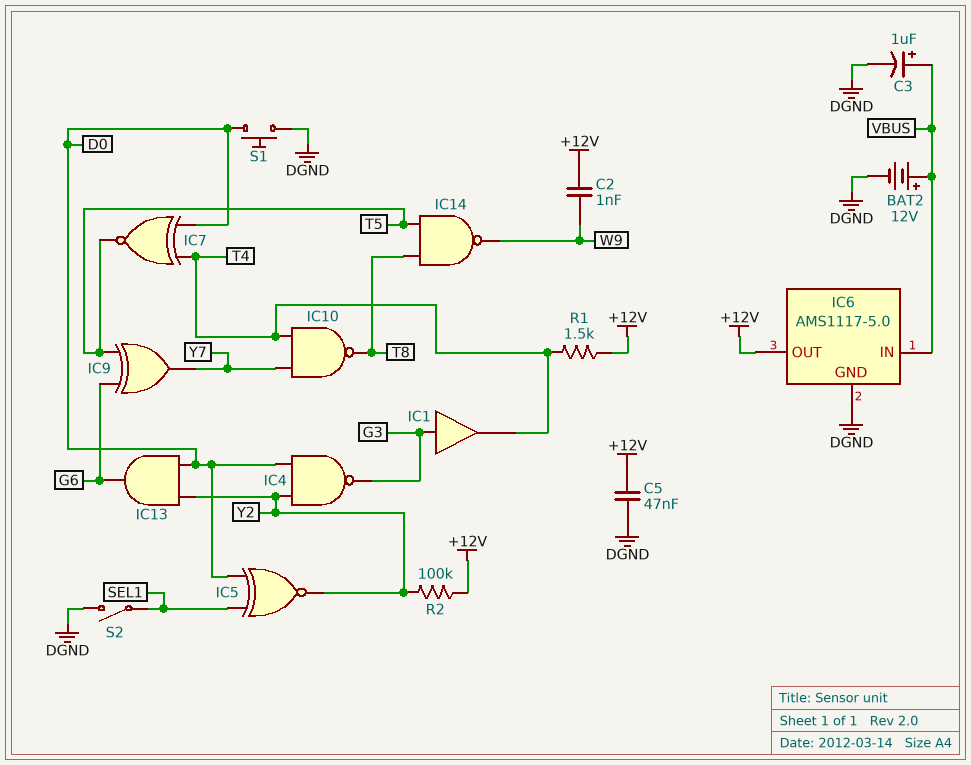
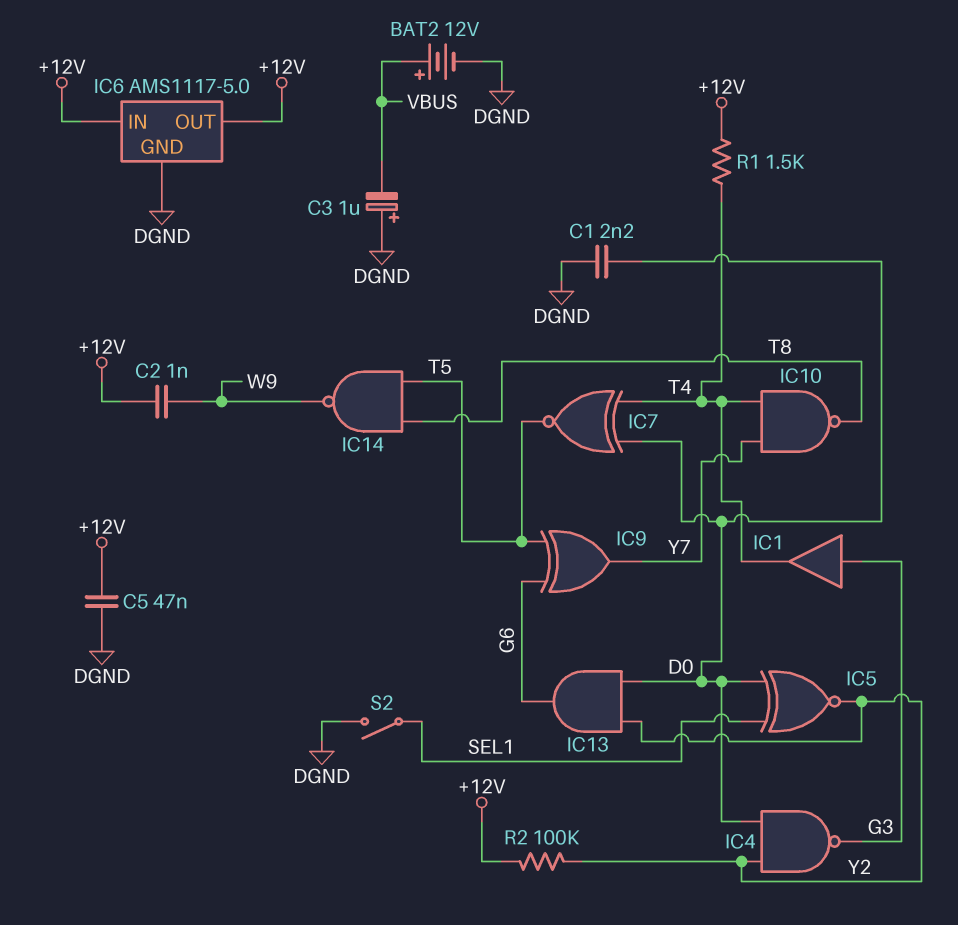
C1: none -> 2.2nF (D0, DGND)
C3: 1uF (plus VBUS, minus DGND) -> 1uF (plus DGND, minus VBUS)
IC6 pin IN: VBUS -> +12V
S1: button (D0, DGND) -> none

